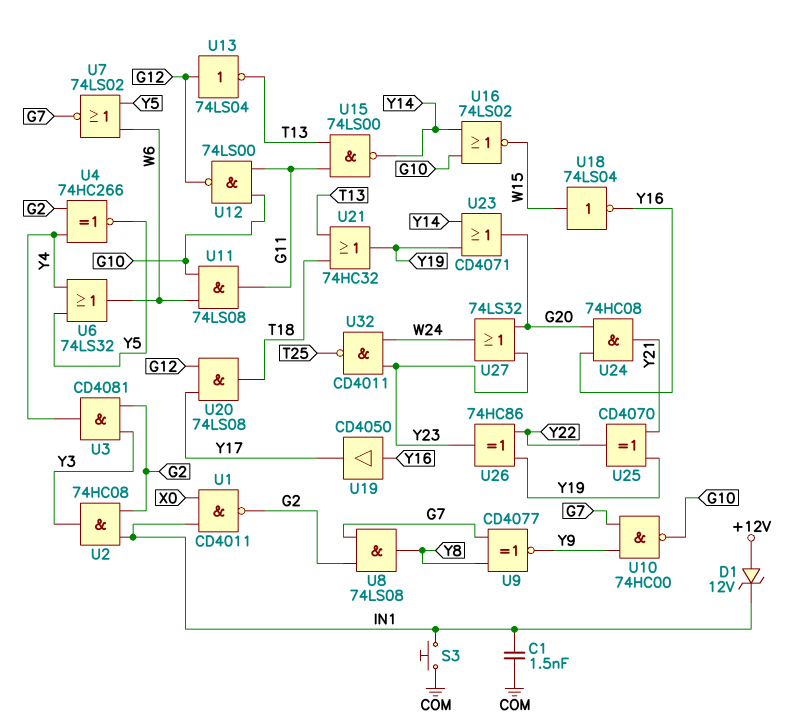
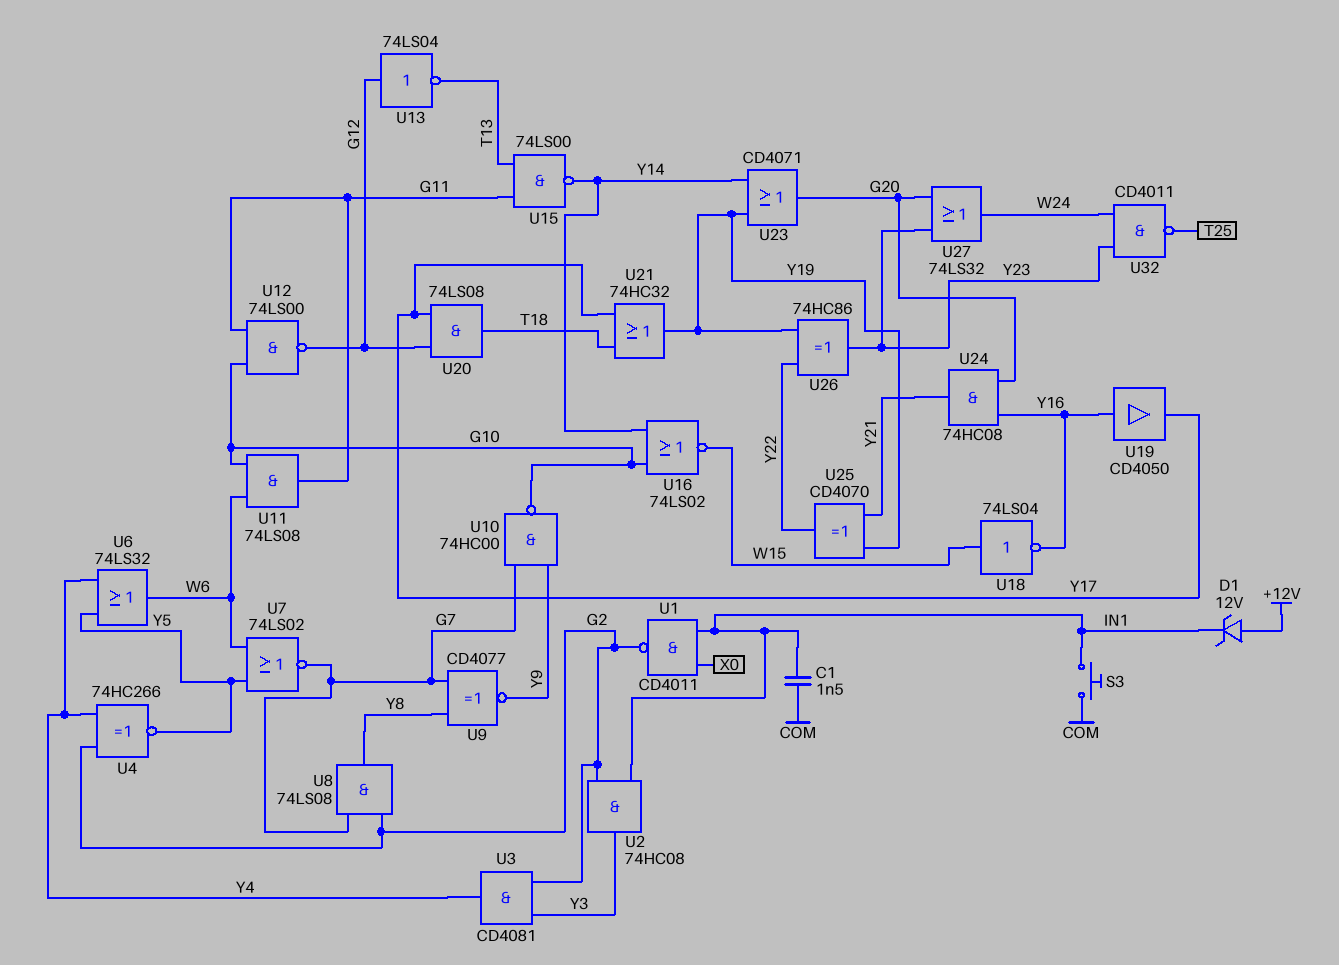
U21: OR 74HC32 (in T13, in T18, out Y19) -> OR 74HC32 (in T18, in Y17, out Y19)

